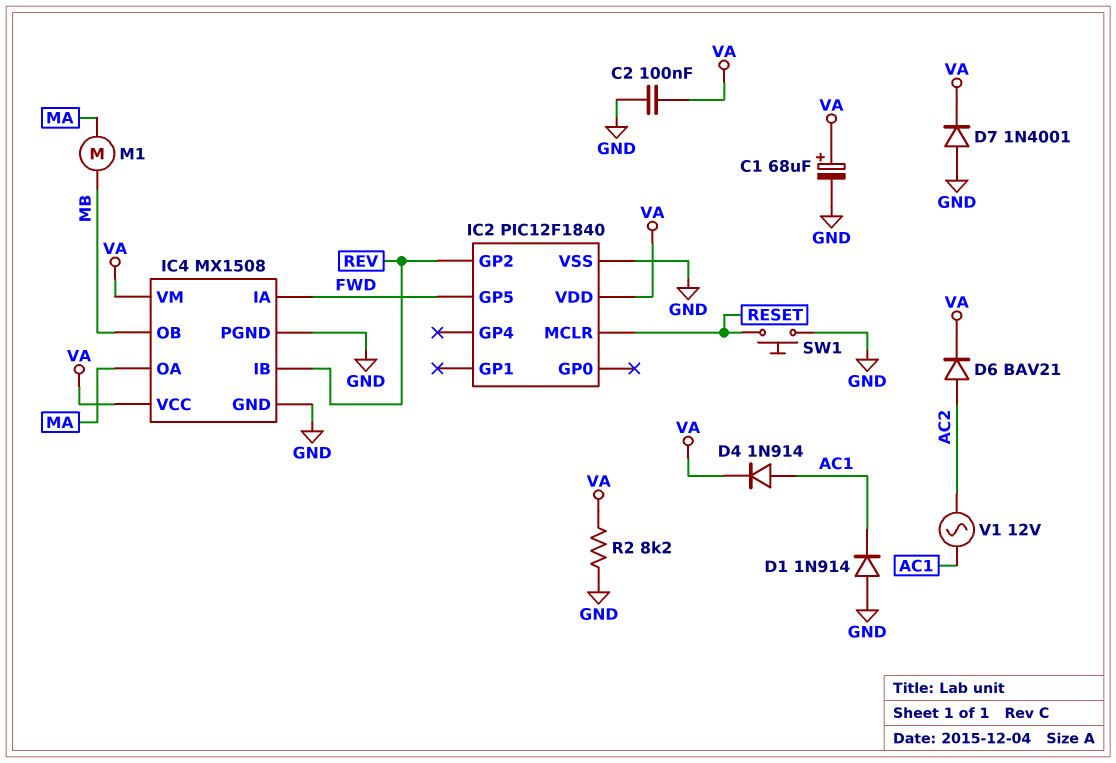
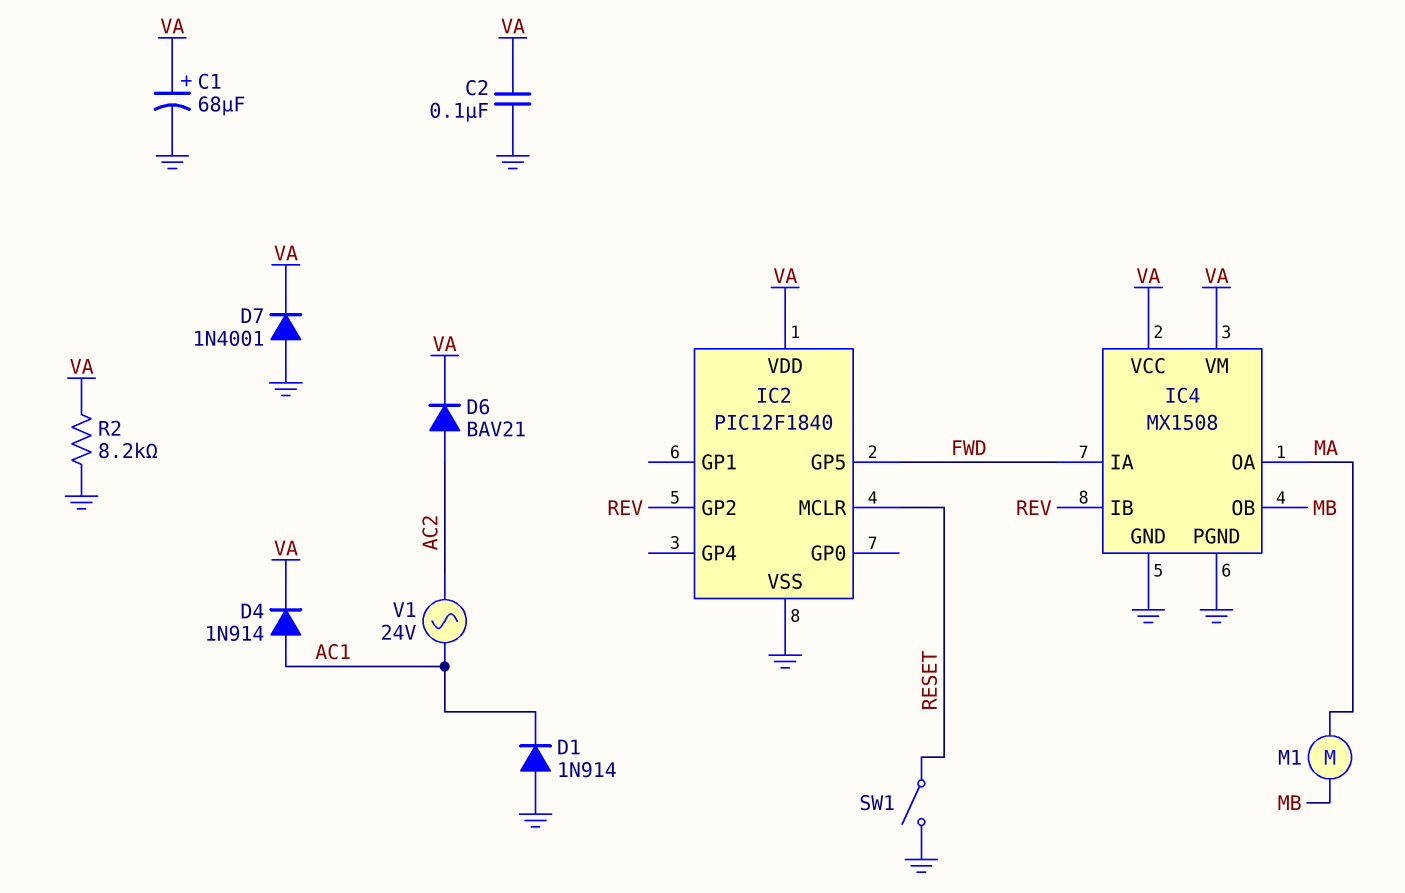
SW1: button (GND, RESET) -> switch (GND, RESET)
V1: AC 12V (AC1, AC2) -> AC 24V (AC1, AC2)

